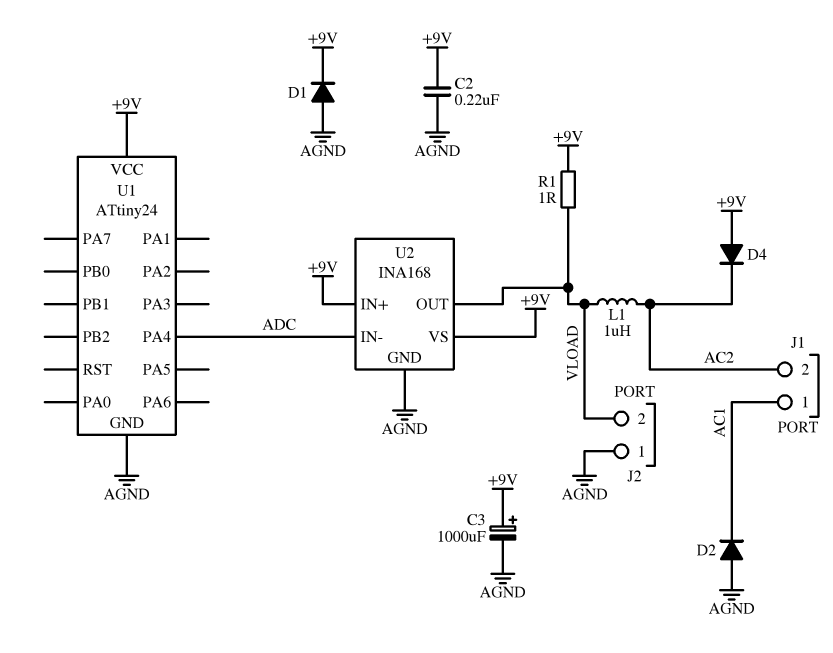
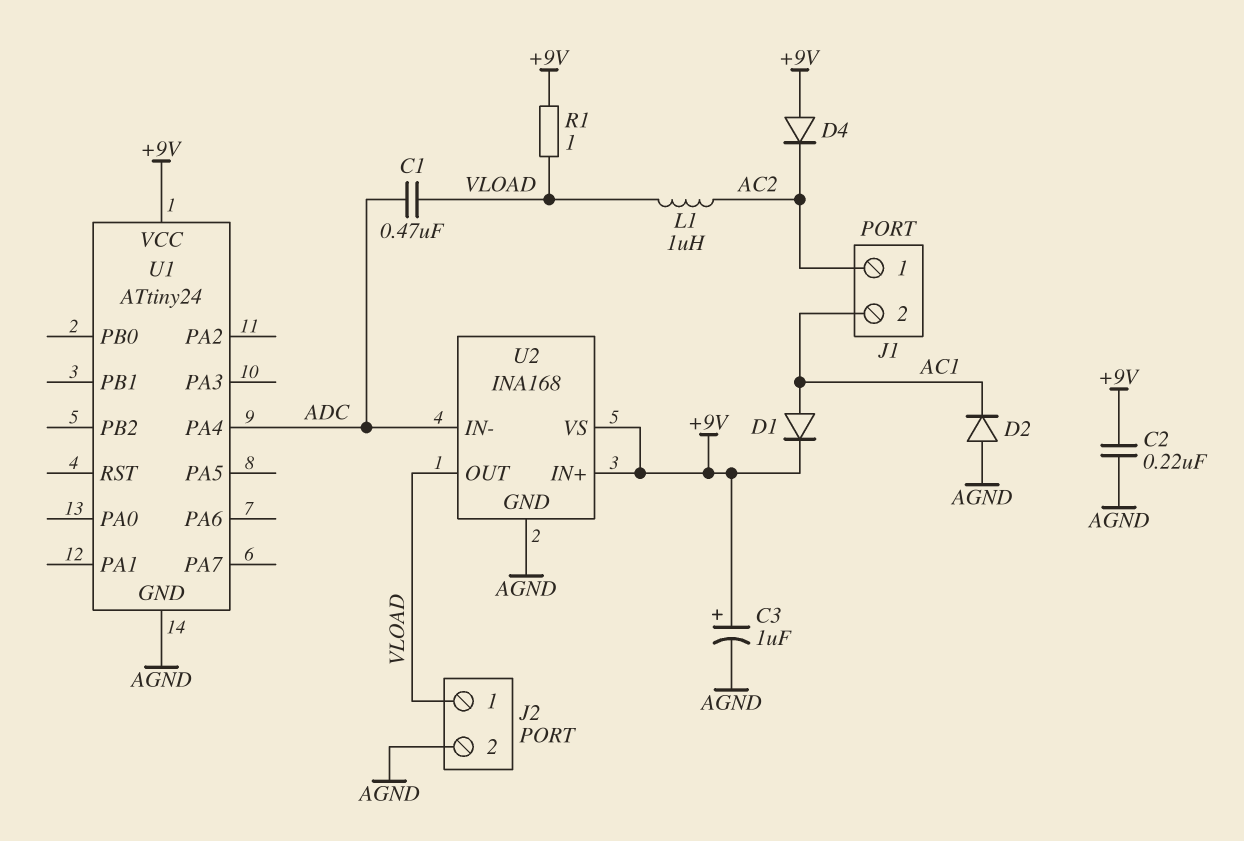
C1: none -> 470nF (ADC, VLOAD)
C3: 1000uF (plus +9V, minus AGND) -> 1uF (plus +9V, minus AGND)
D1: diode (A AGND, K +9V) -> diode (A AC1, K +9V)
J1 pin 1: AC1 -> AC2
J1 pin 2: AC2 -> AC1
J2 pin 1: AGND -> VLOAD
J2 pin 2: VLOAD -> AGND

